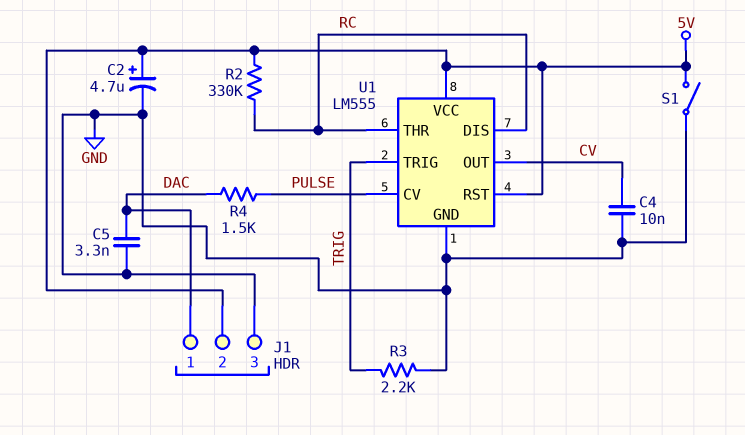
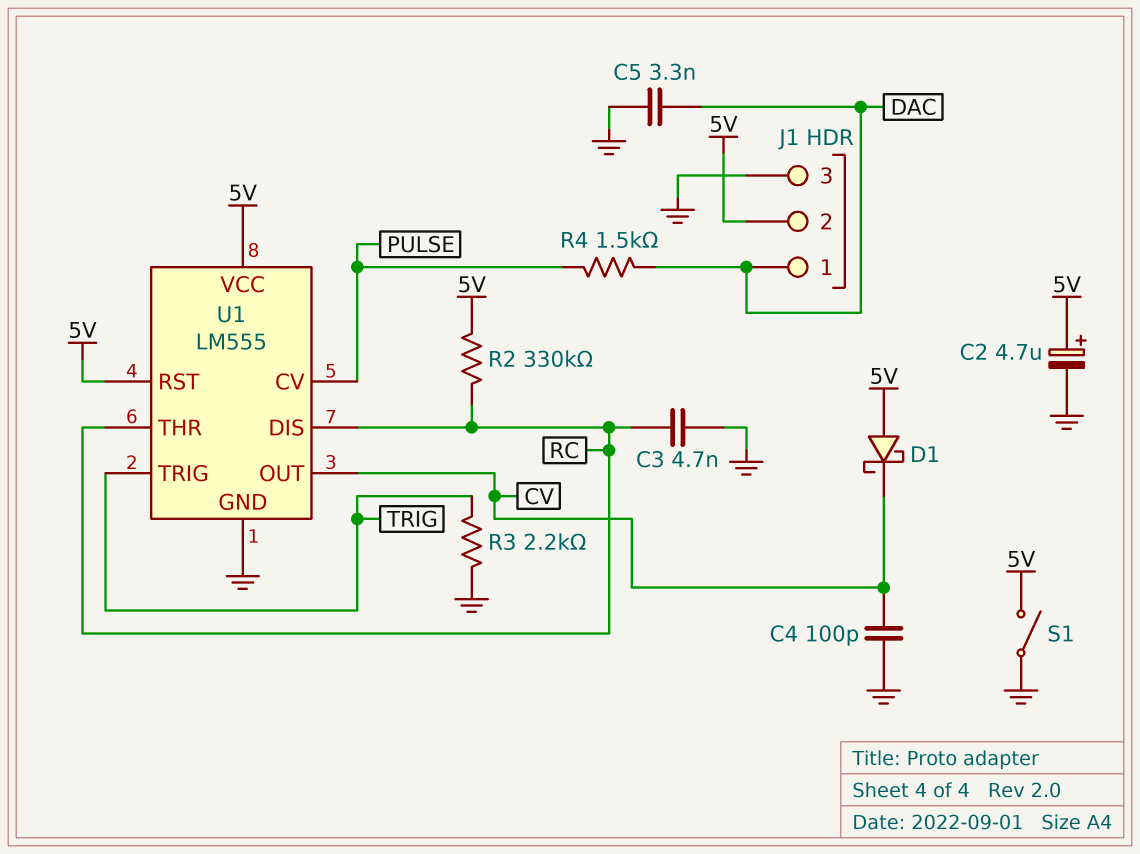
C3: none -> 4.7nF (GND, RC)
C4: 10nF (CV, GND) -> 100pF (CV, GND)
D1: none -> schottky (A 5V, K CV)

